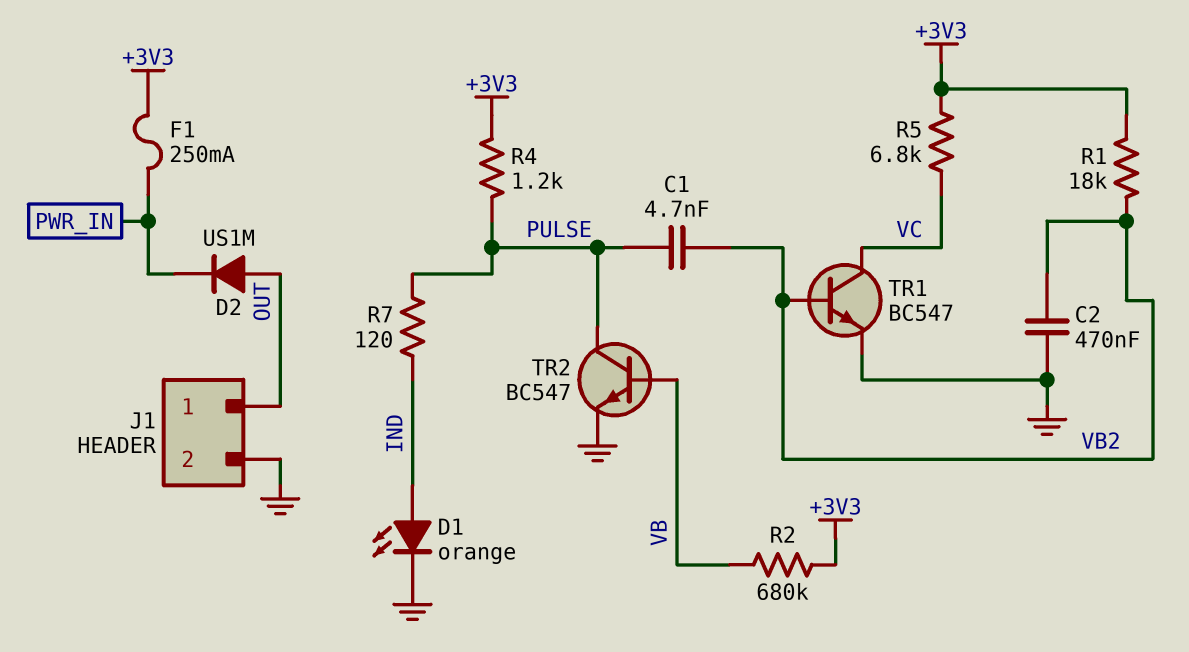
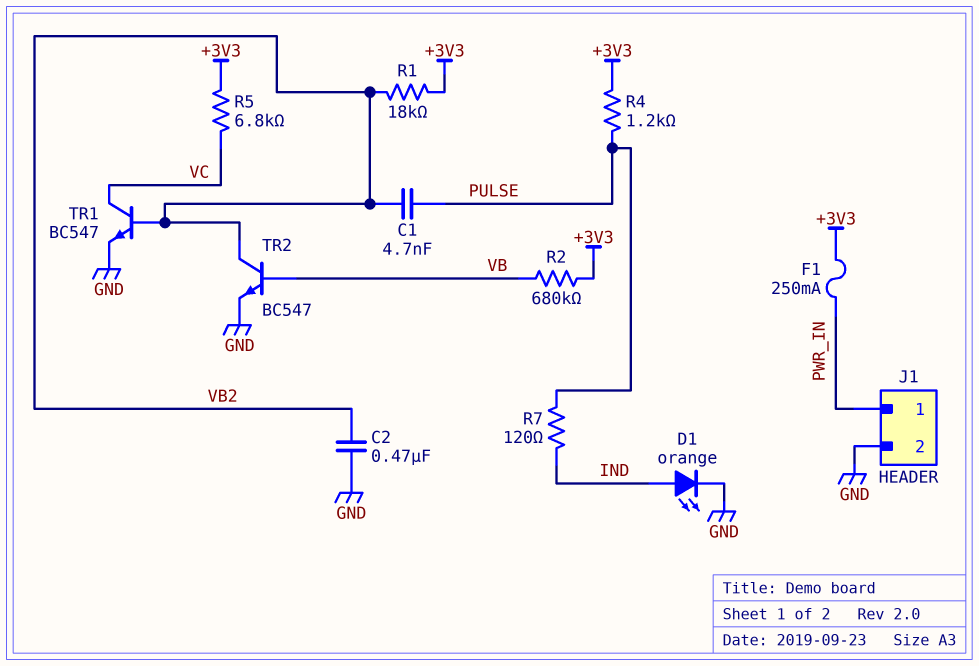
D2: diode US1M (A OUT, K PWR_IN) -> none
J1 pin 1: OUT -> PWR_IN
TR2: NPN BC547 (B VB, C PULSE, E GND) -> NPN BC547 (B VB, C VB2, E GND)

